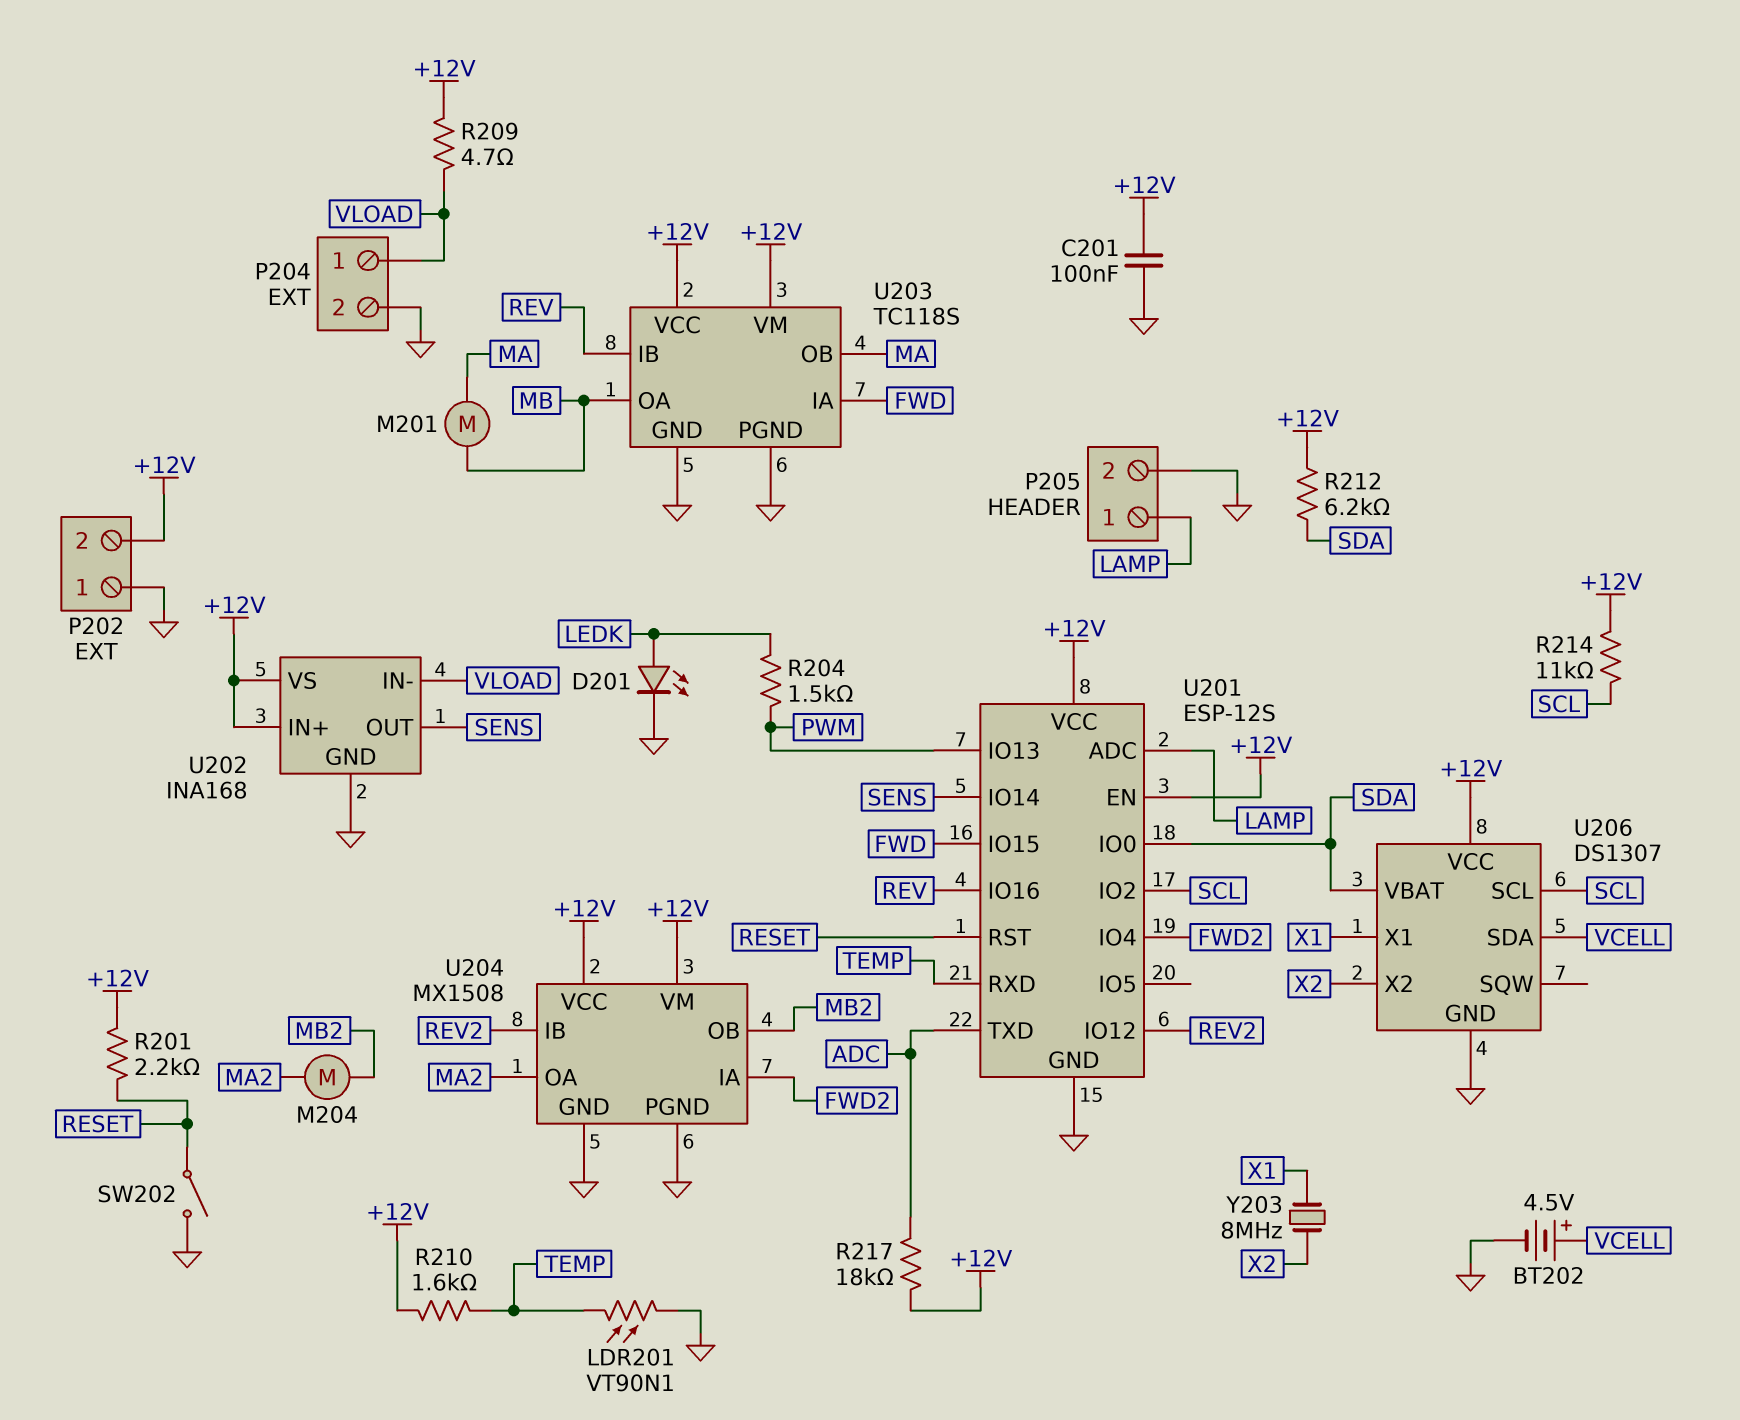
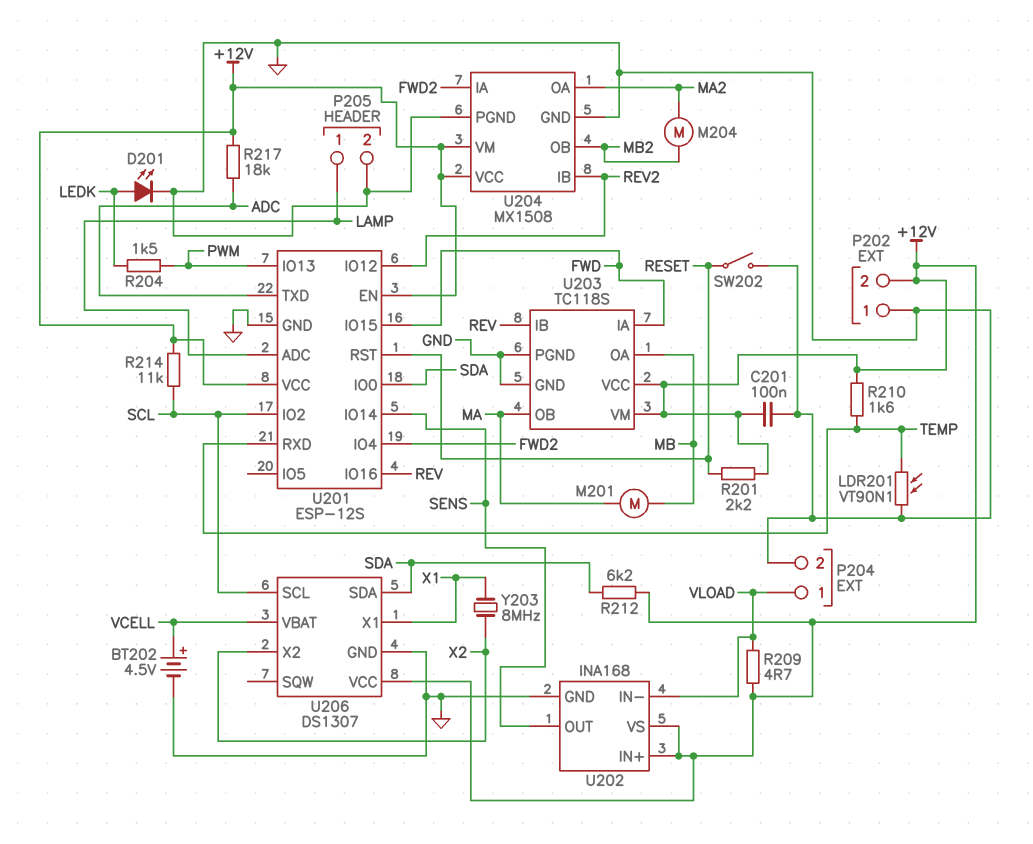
U206 pin SDA: VCELL -> SDA
U206 pin VBAT: SDA -> VCELL

